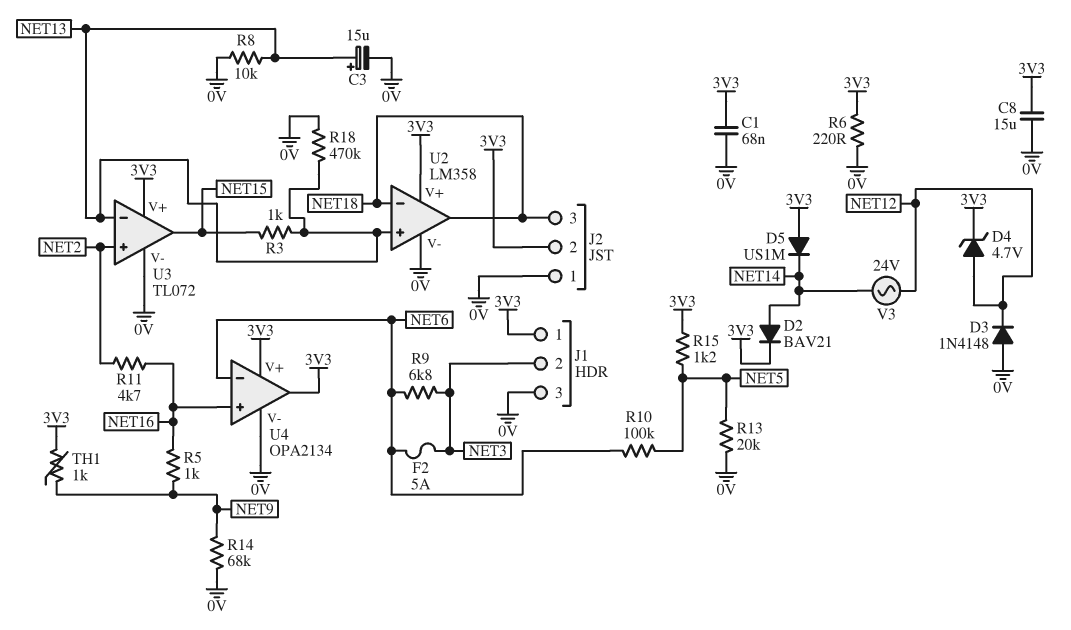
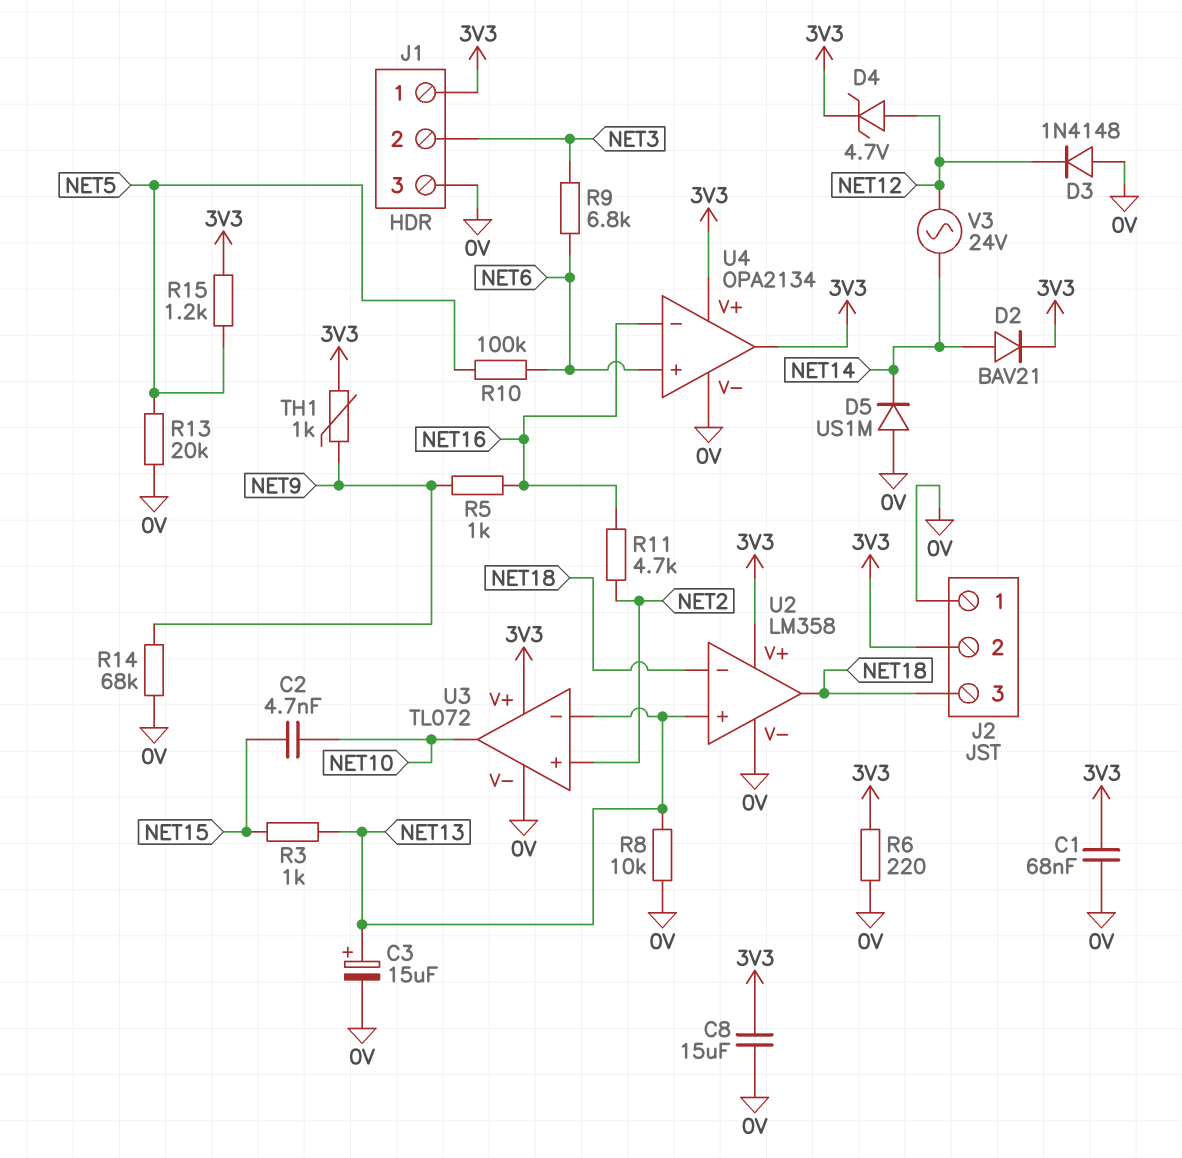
C2: none -> 4.7nF (NET10, NET15)
D5: diode US1M (A 3V3, K NET14) -> diode US1M (A 0V, K NET14)
F2: 5A (NET3, NET6) -> none
R18: 470k (0V, NET13) -> none
U3 pin out: NET15 -> NET10
U4 pin in+: NET16 -> NET6
U4 pin in-: NET6 -> NET16

